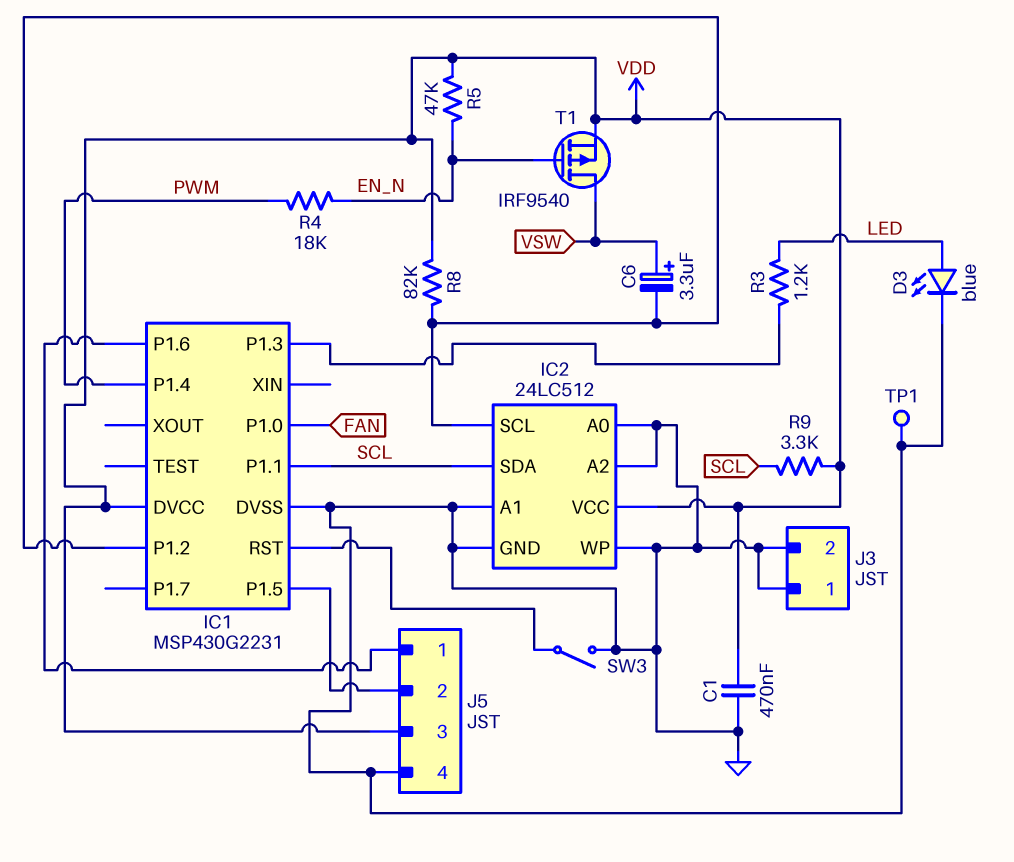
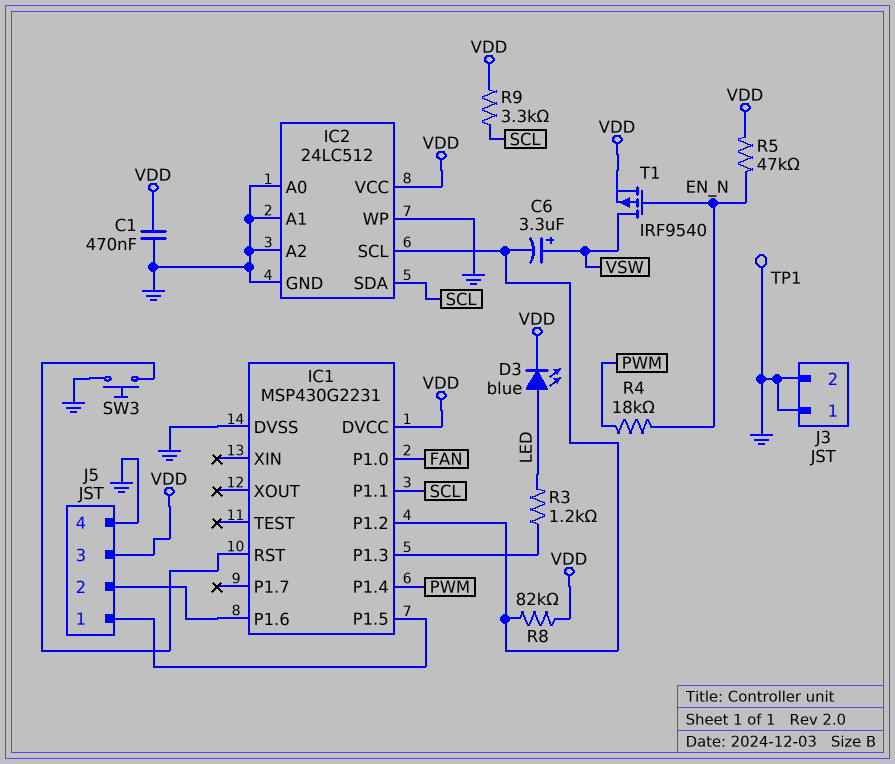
D3: LED blue (A LED, K GND) -> LED blue (A LED, K VDD)
J5 pin 1: IC1/P1.6 -> IC1/P1.5
J5 pin 2: IC1/P1.5 -> IC1/P1.6
SW3: switch (GND, IC1/RST) -> button (GND, IC1/RST)

